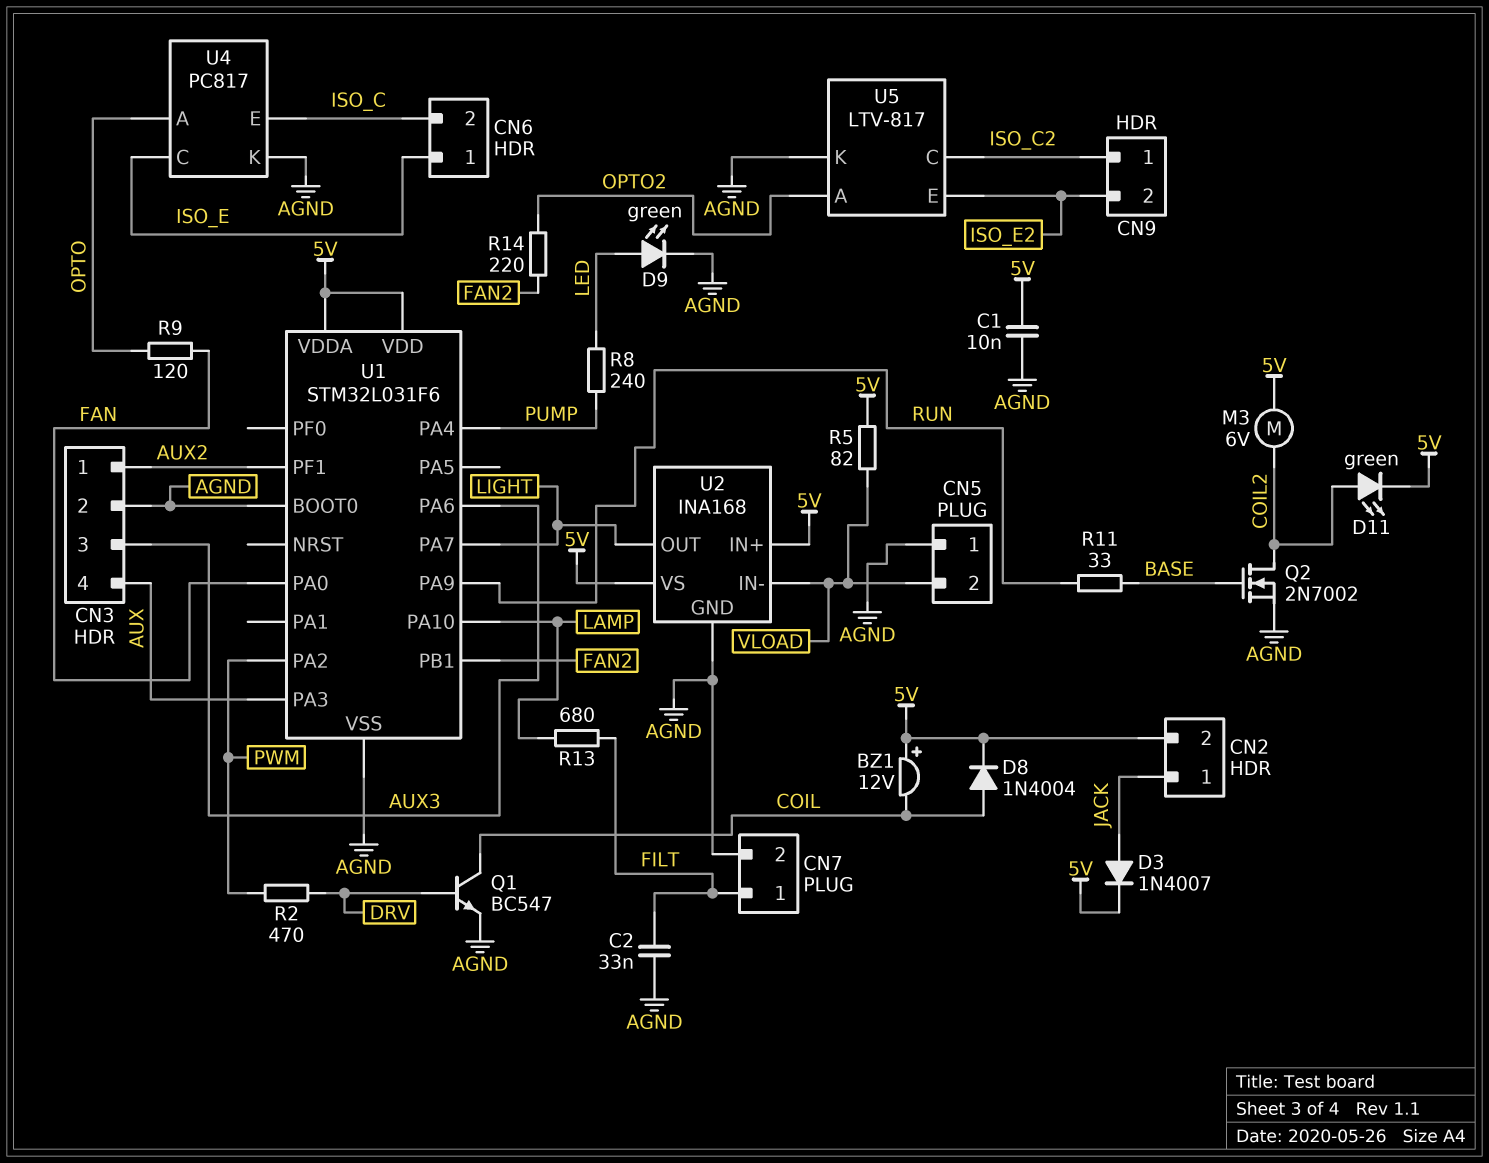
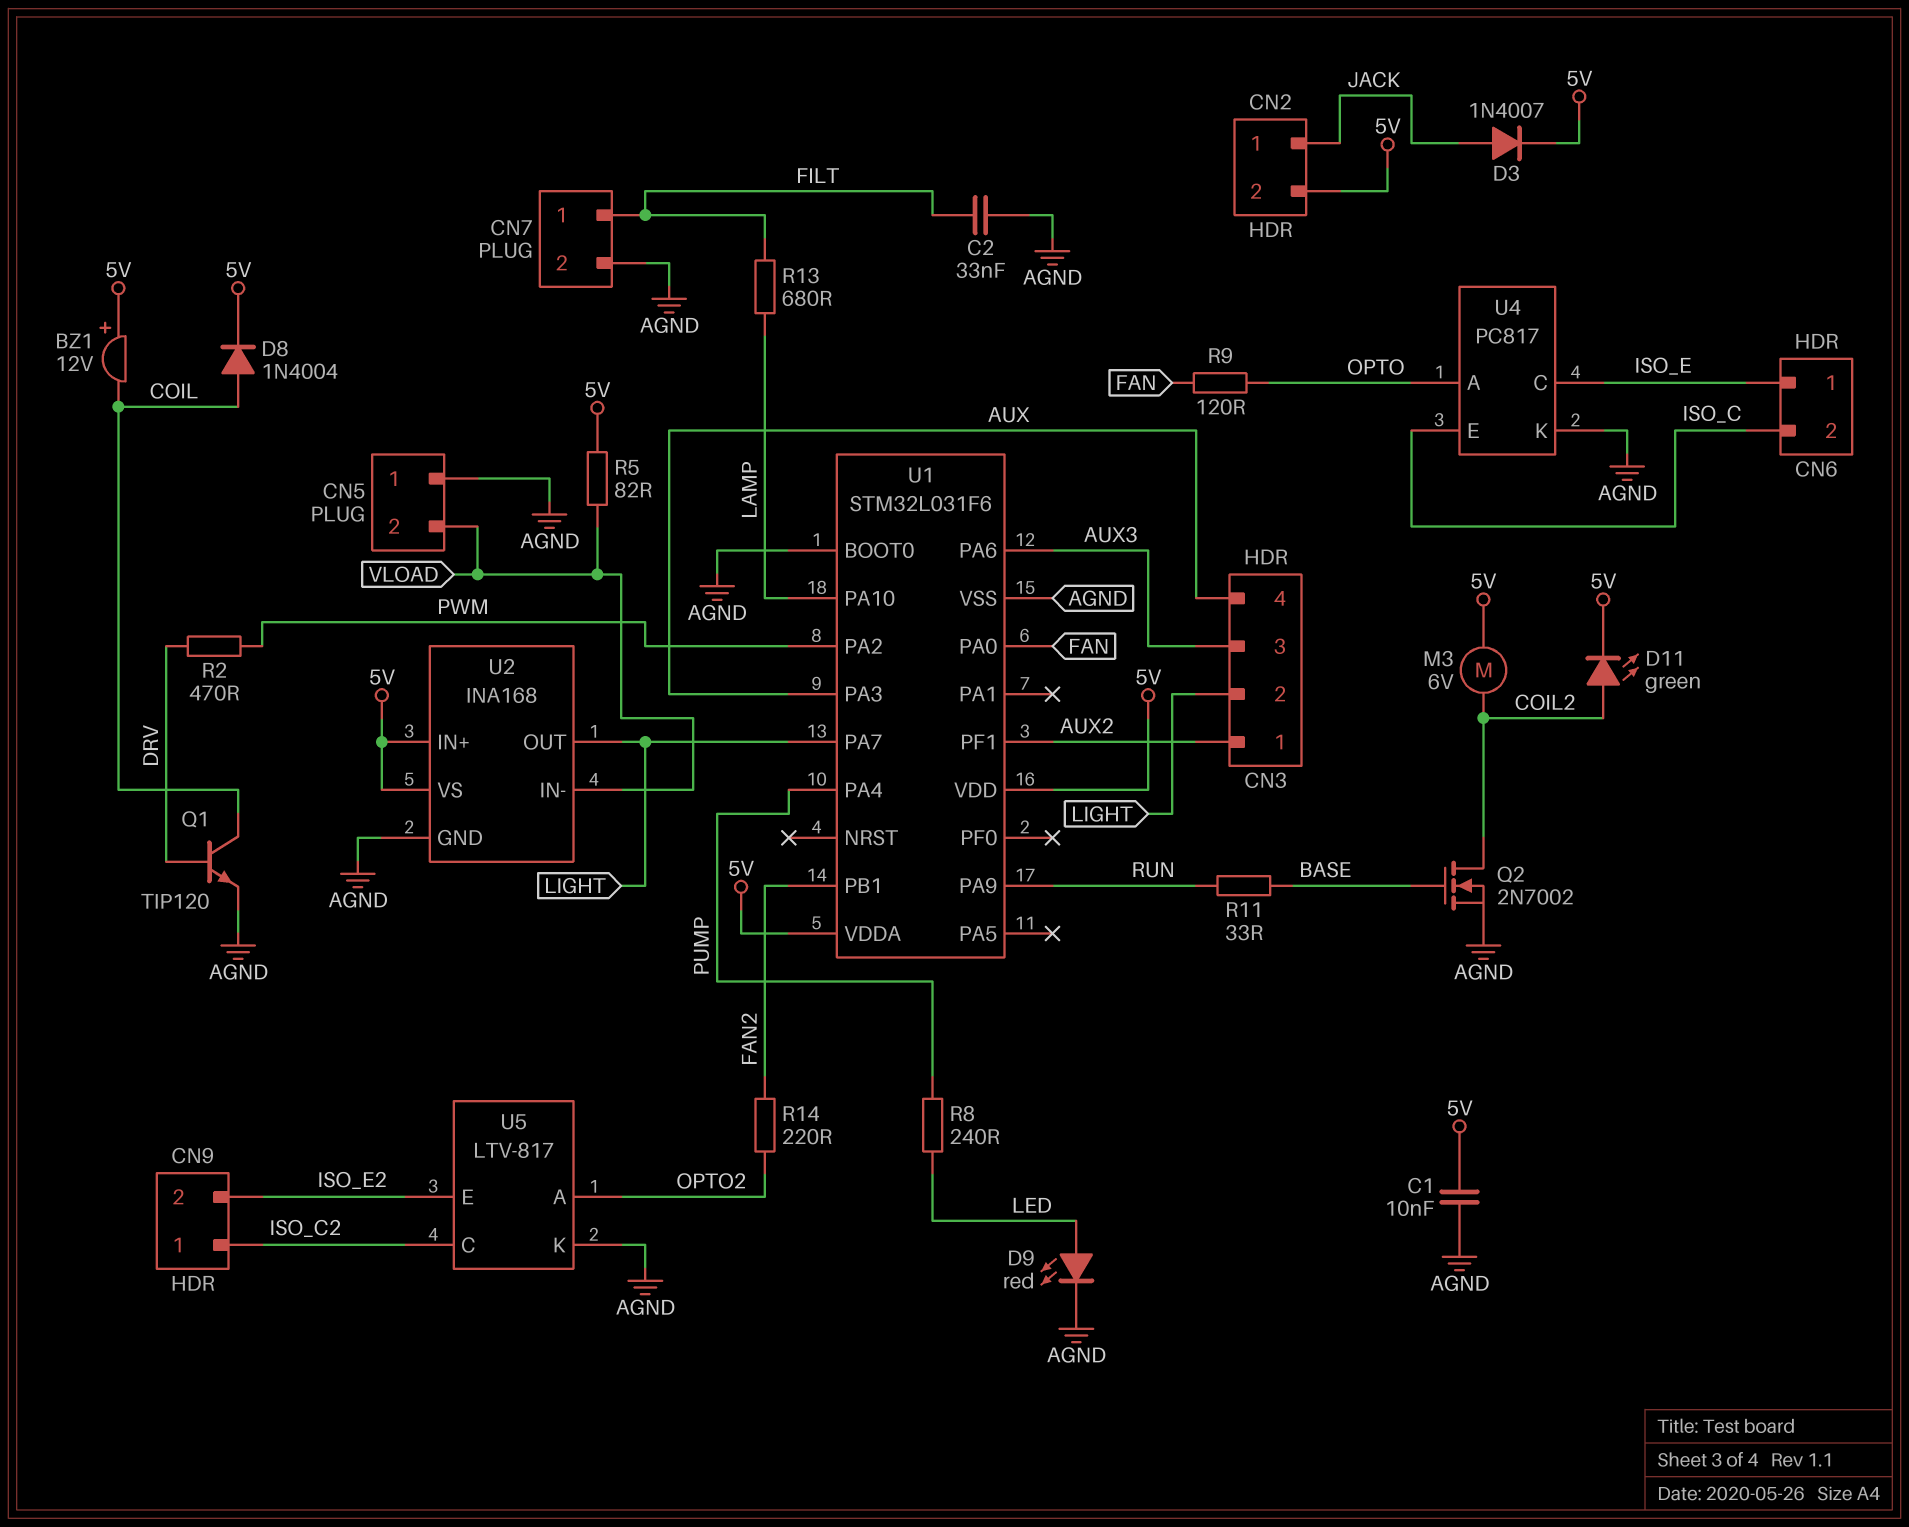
CN3 pin 2: AGND -> LIGHT
D9: LED green (A LED, K AGND) -> LED red (A LED, K AGND)
Q1: NPN BC547 (B DRV, C COIL, E AGND) -> NPN TIP120 (B DRV, C COIL, E AGND)

